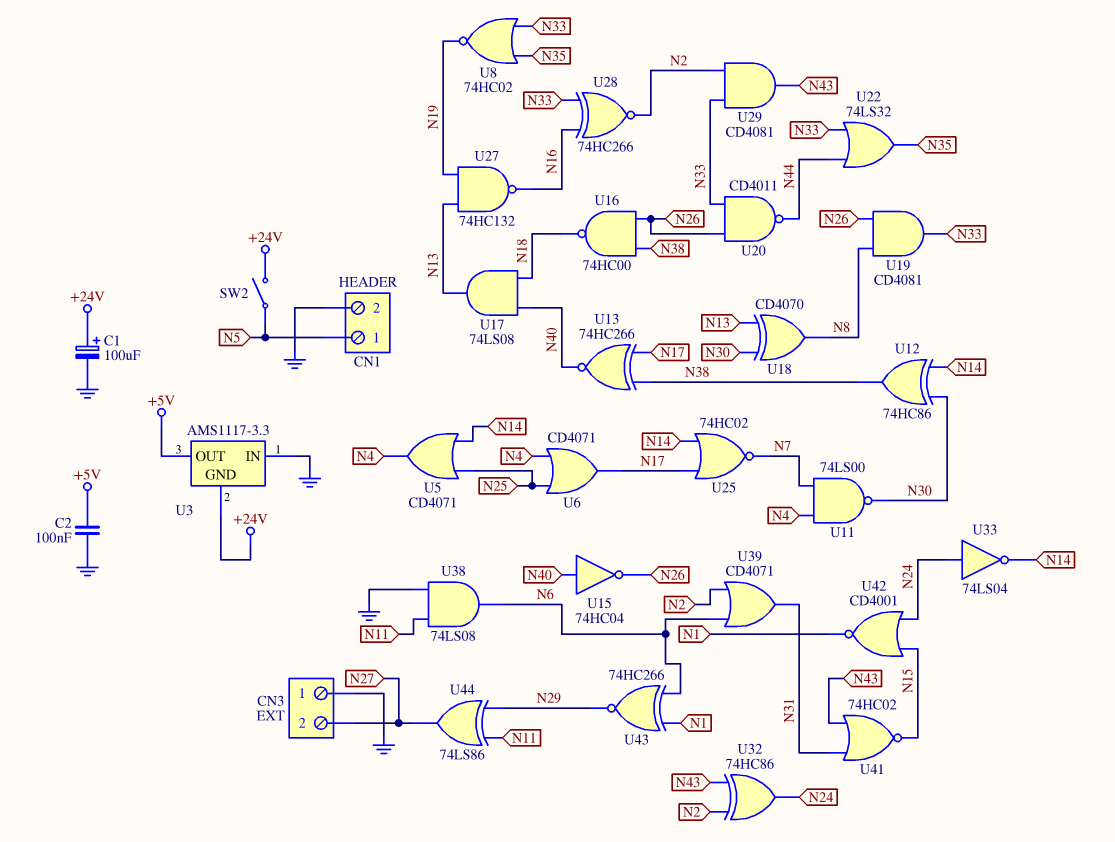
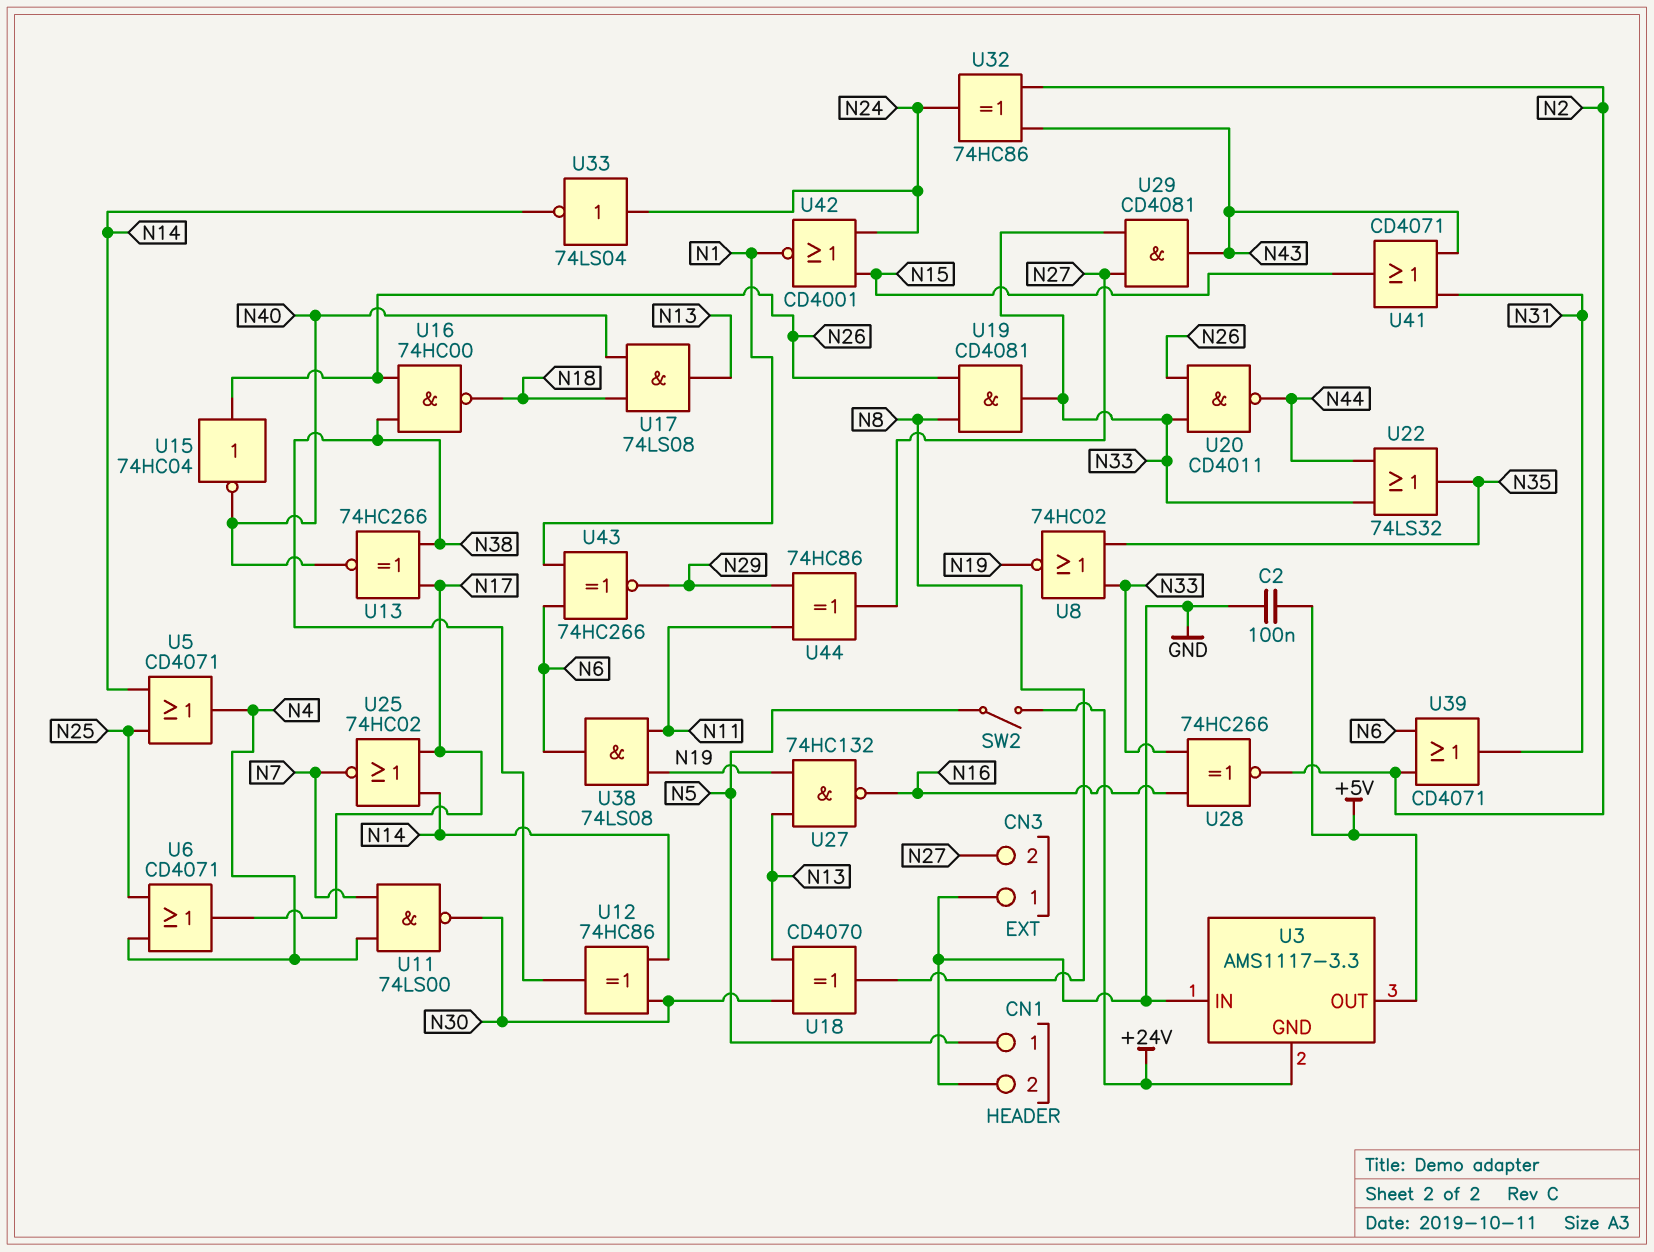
C1: 100uF (plus +24V, minus GND) -> none
U15: NOT 74HC04 (in N40, out N26) -> NOT 74HC04 (in N26, out N40)
U29: AND CD4081 (in N2, in N33, out N43) -> AND CD4081 (in N27, in N33, out N43)
U38: AND 74LS08 (in GND, in N11, out N6) -> AND 74LS08 (in N11, in N19, out N6)
U41: NOR 74HC02 (in N31, in N43, out N15) -> OR CD4071 (in N31, in N43, out N15)
U44: XOR 74LS86 (in N11, in N29, out N27) -> XOR 74HC86 (in N11, in N29, out N27)

